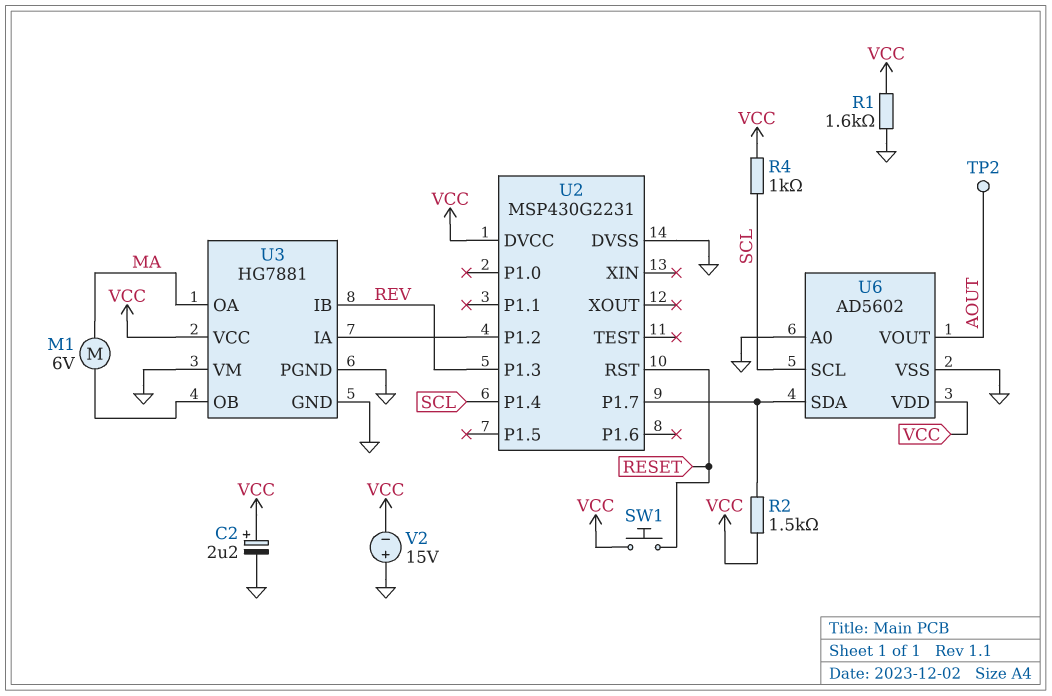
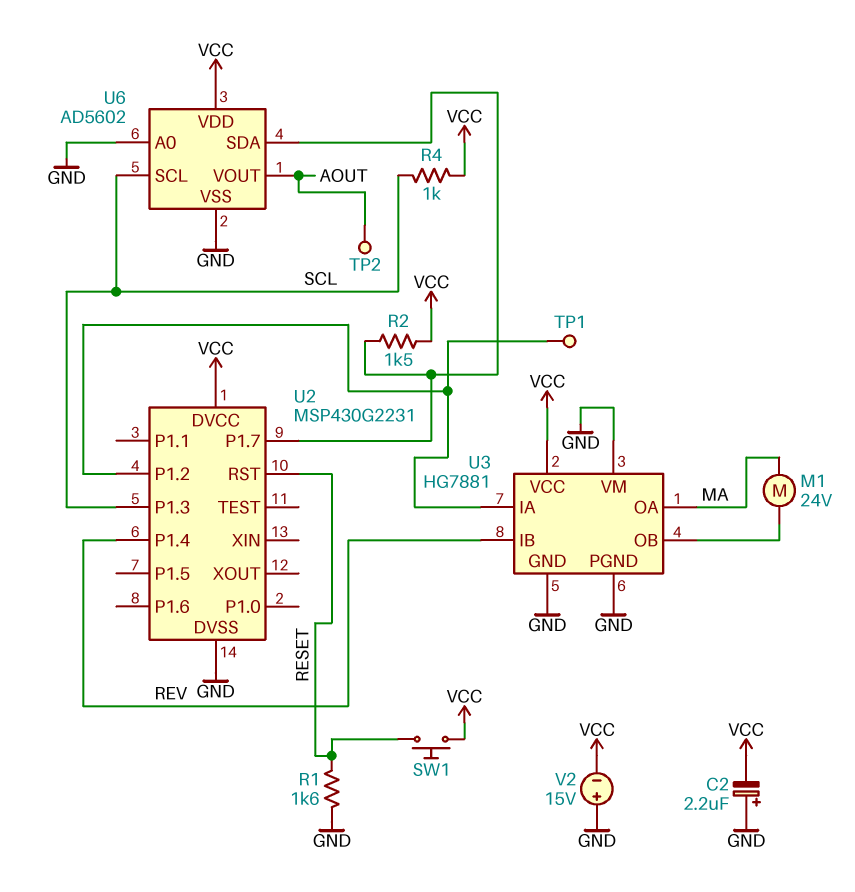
C2: 2.2uF (plus VCC, minus GND) -> 2.2uF (plus GND, minus VCC)
M1: motor 6V (MA, U3/OB) -> motor 24V (MA, U3/OB)
R1: 1.6k (GND, VCC) -> 1.6k (GND, RESET)
TP1: none -> test point (U2/P1.2)
U2 pin P1.3: REV -> SCL
U2 pin P1.4: SCL -> REV

